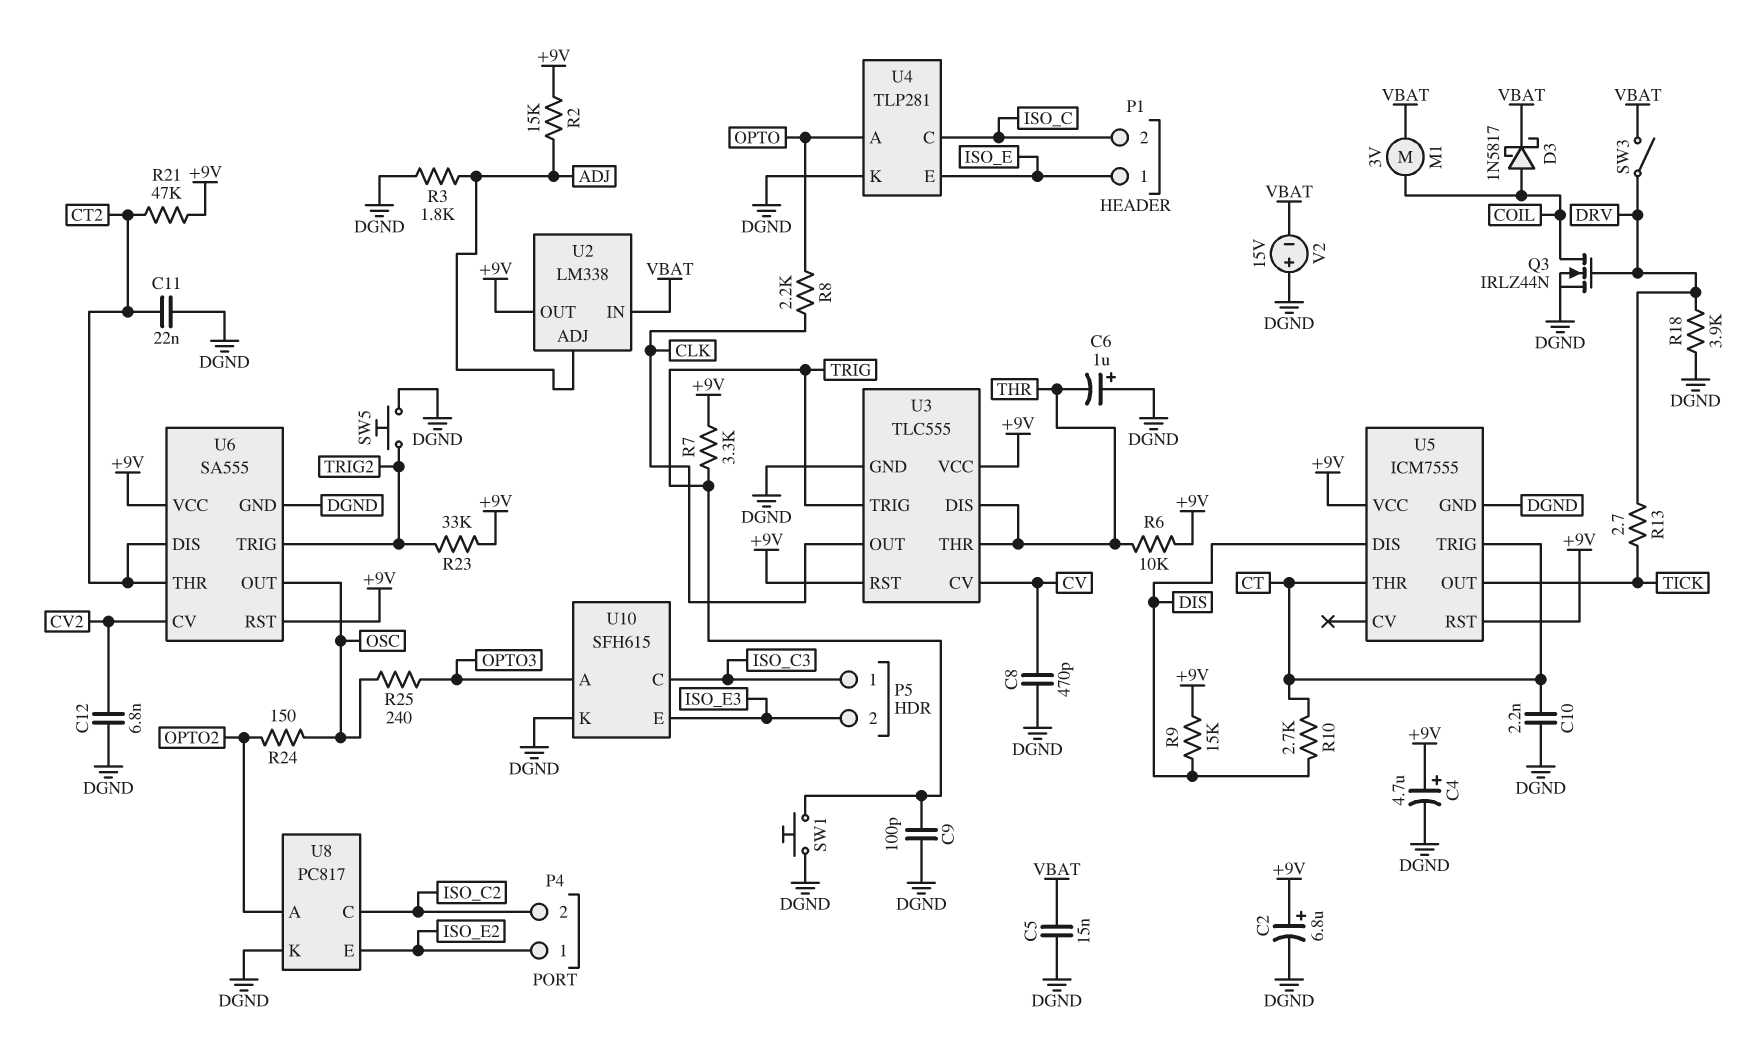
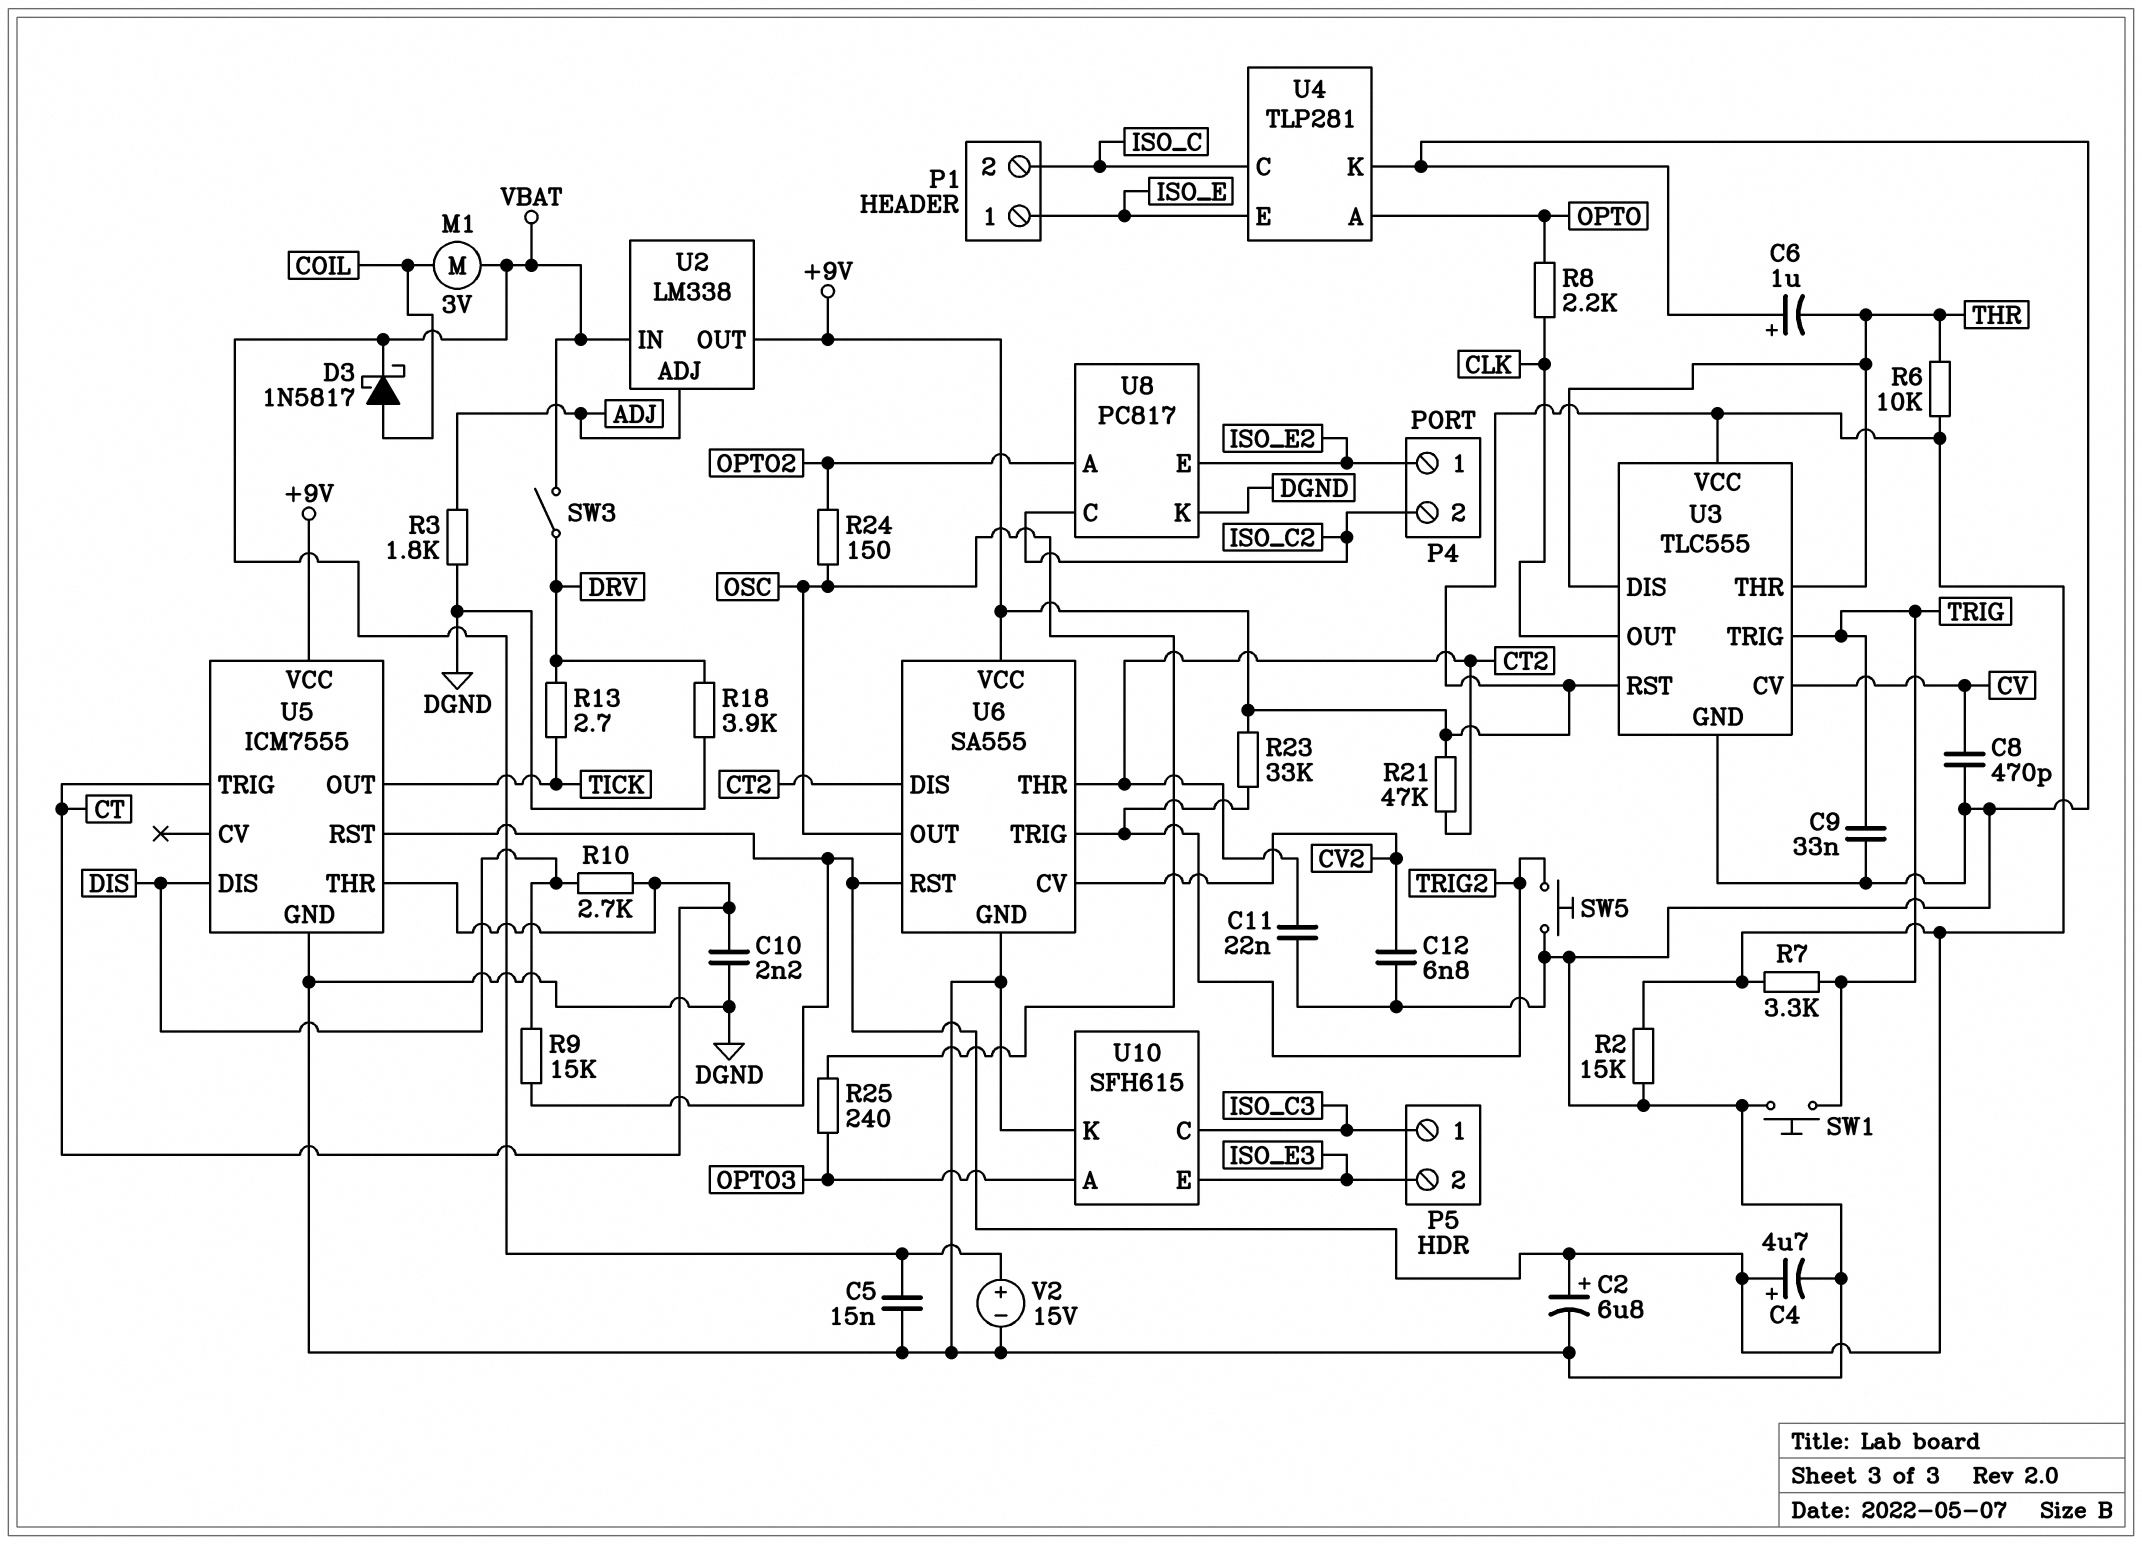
C9: 100pF (DGND, TRIG) -> 33nF (DGND, TRIG)
Q3: NMOS IRLZ44N (G DRV, D COIL, S DGND) -> none
R2: 15k (+9V, ADJ) -> 15k (+9V, DGND)
V2: 15V (plus DGND, minus VBAT) -> 15V (plus VBAT, minus DGND)

